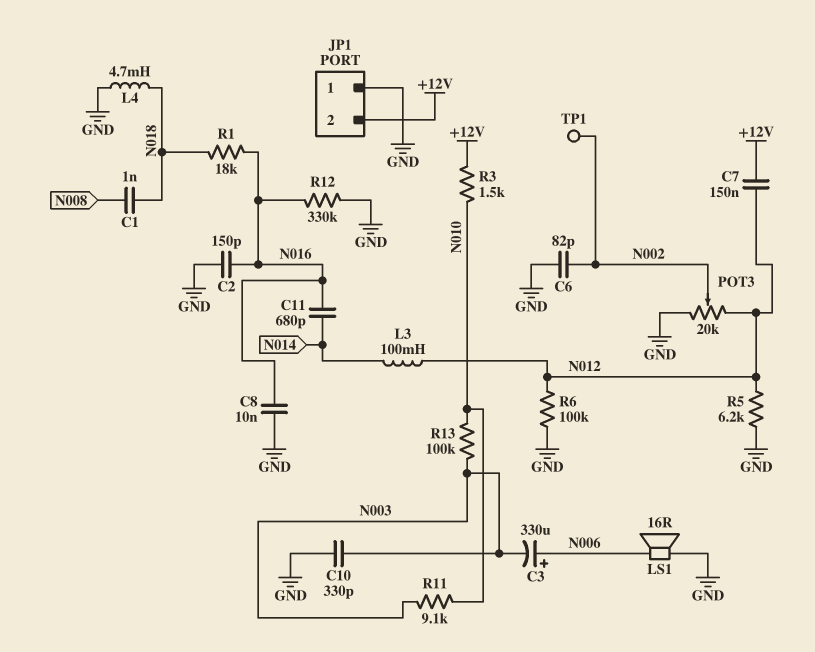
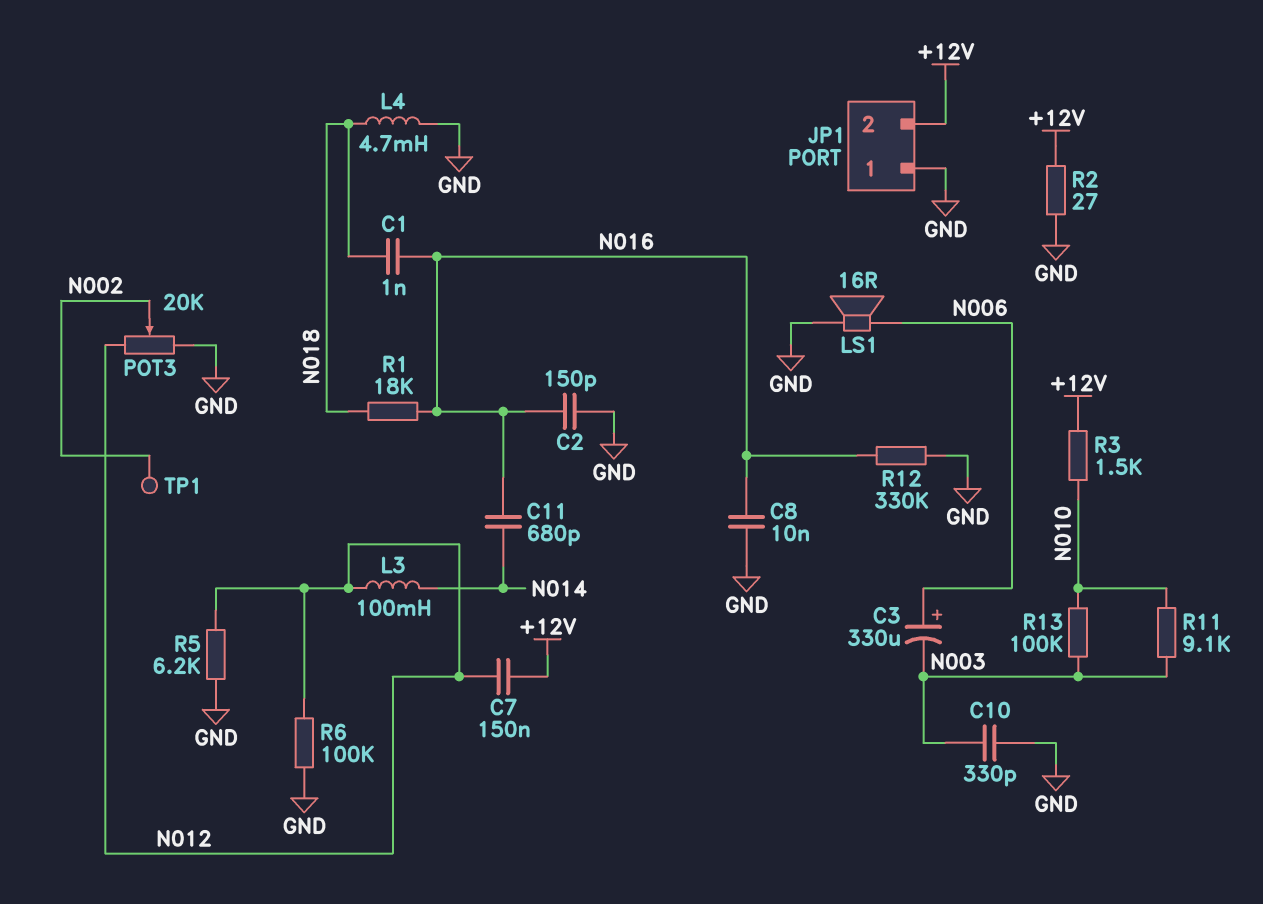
C1: 1nF (N008, N018) -> 1nF (N016, N018)
C6: 82pF (GND, N002) -> none
R2: none -> 27 (+12V, GND)

